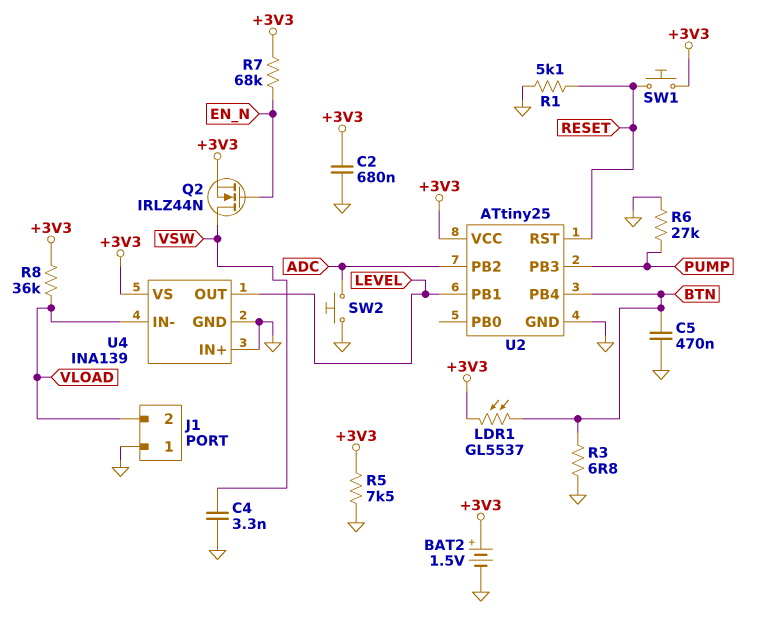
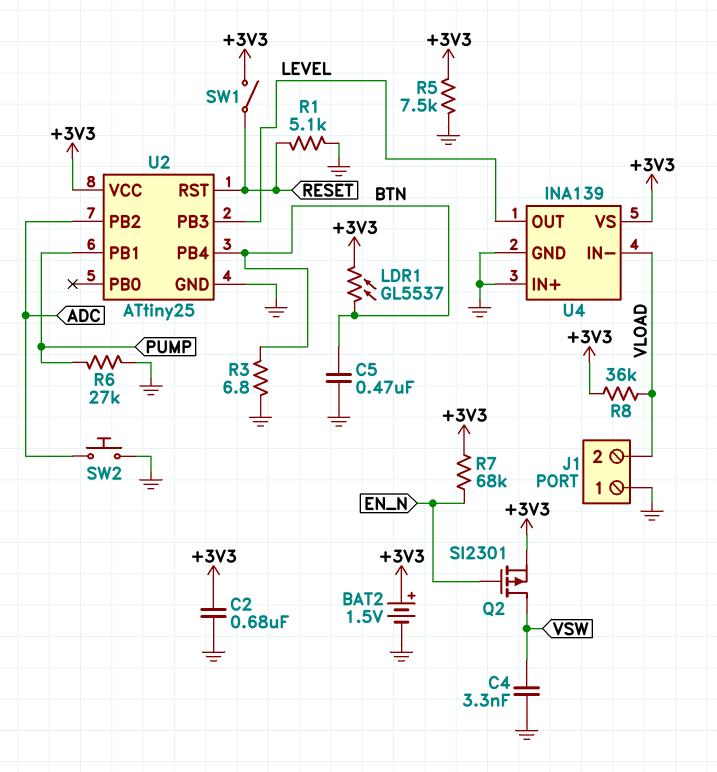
Q2: NMOS IRLZ44N (G EN_N, D VSW, S +3V3) -> PMOS SI2301 (G EN_N, D VSW, S +3V3)
SW1: button (+3V3, RESET) -> switch (+3V3, RESET)
U2 pin PB1: LEVEL -> PUMP
U2 pin PB3: PUMP -> LEVEL

